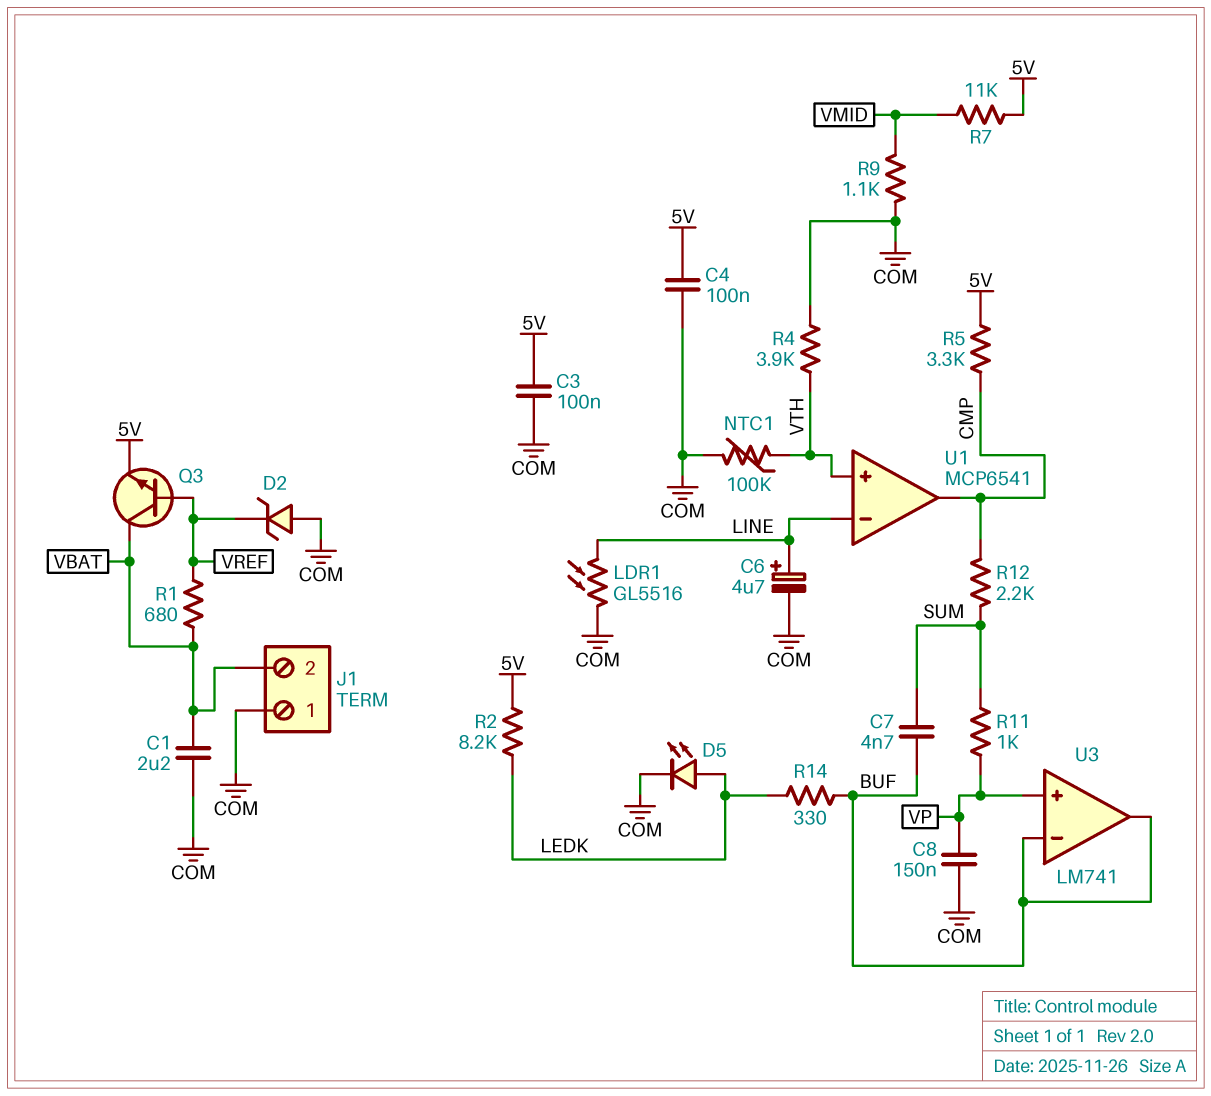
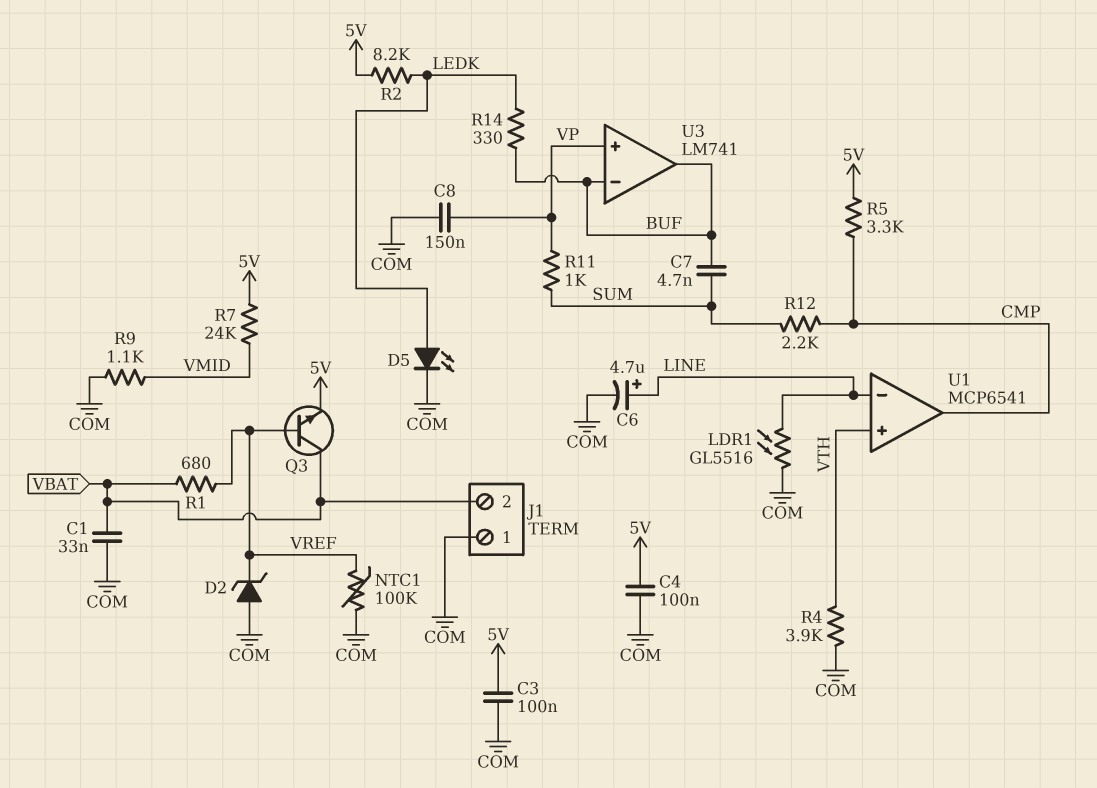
C1: 2.2uF (COM, VBAT) -> 33nF (COM, VBAT)
NTC1: 100k (COM, VTH) -> 100k (COM, VREF)
R7: 11k (5V, VMID) -> 24k (5V, VMID)

